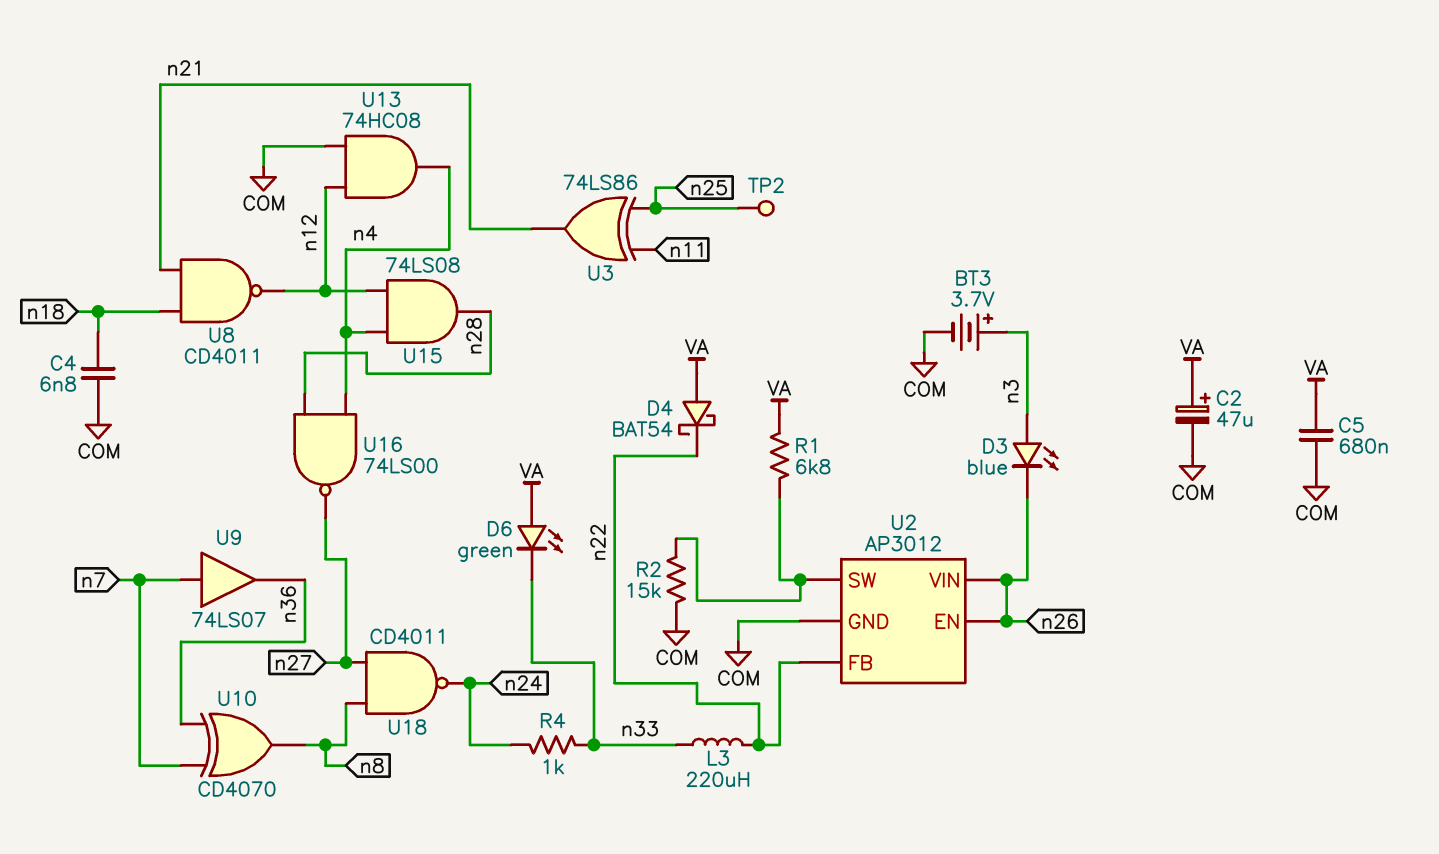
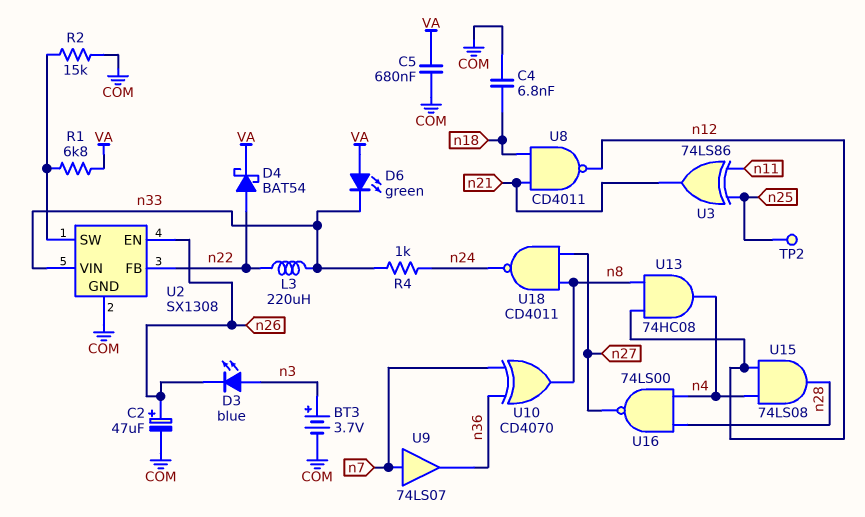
C2: 47uF (plus VA, minus COM) -> 47uF (plus n26, minus COM)
D4: schottky BAT54 (A VA, K n22) -> schottky BAT54 (A n22, K VA)
U2: AP3012 -> SX1308
U2 pin VIN: n26 -> n33
U13: AND 74HC08 (in COM, in n12, out n4) -> AND 74HC08 (in n8, in n12, out n4)

